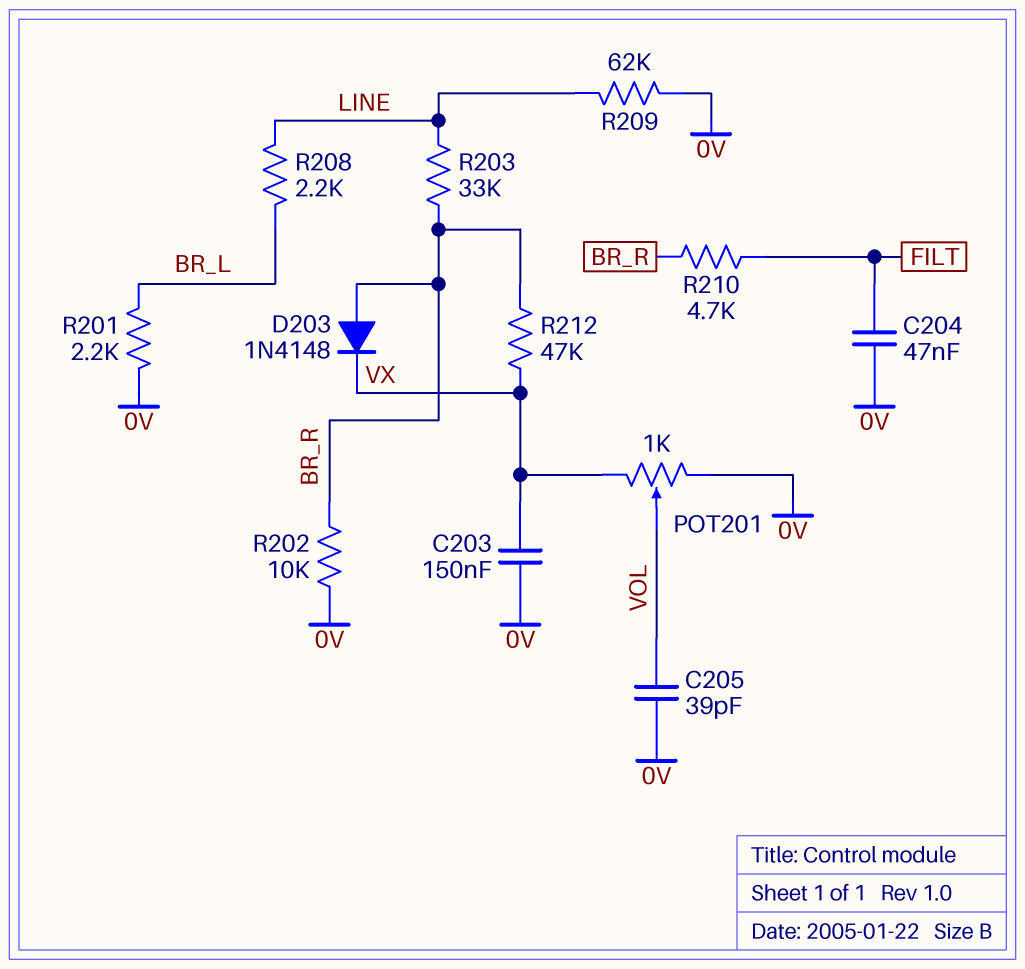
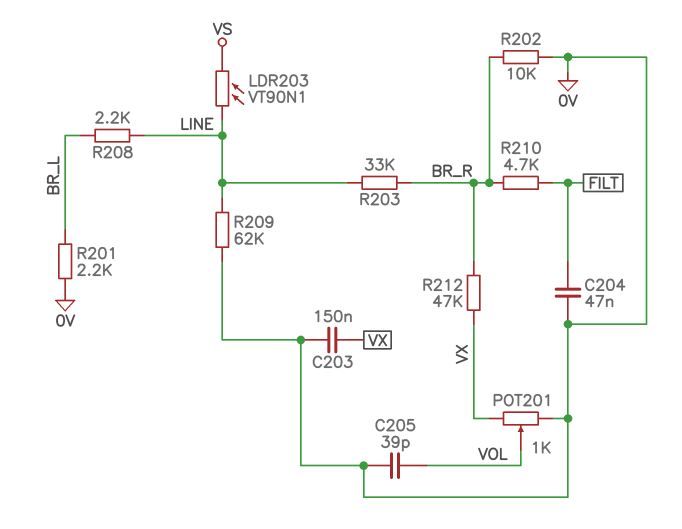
D203: diode 1N4148 (A BR_R, K VX) -> none
LDR203: none -> VT90N1 (LINE, VS)

